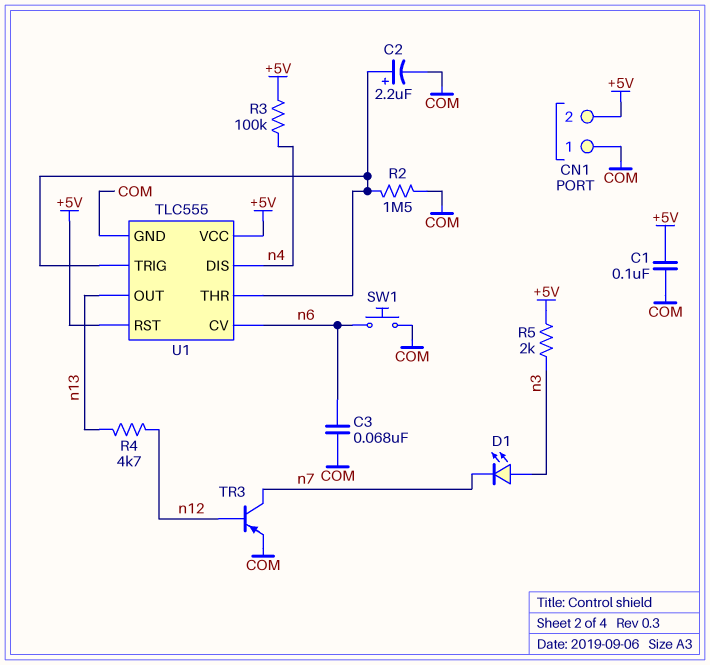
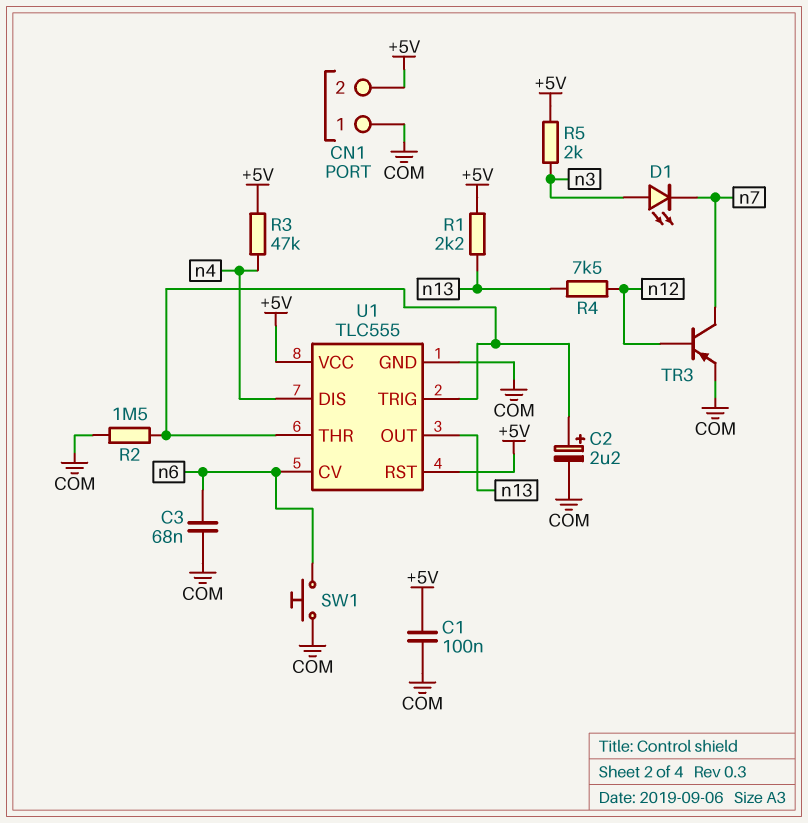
R1: none -> 2.2k (+5V, n13)
R3: 100k (+5V, n4) -> 47k (+5V, n4)
R4: 4.7k (n12, n13) -> 7.5k (n12, n13)

